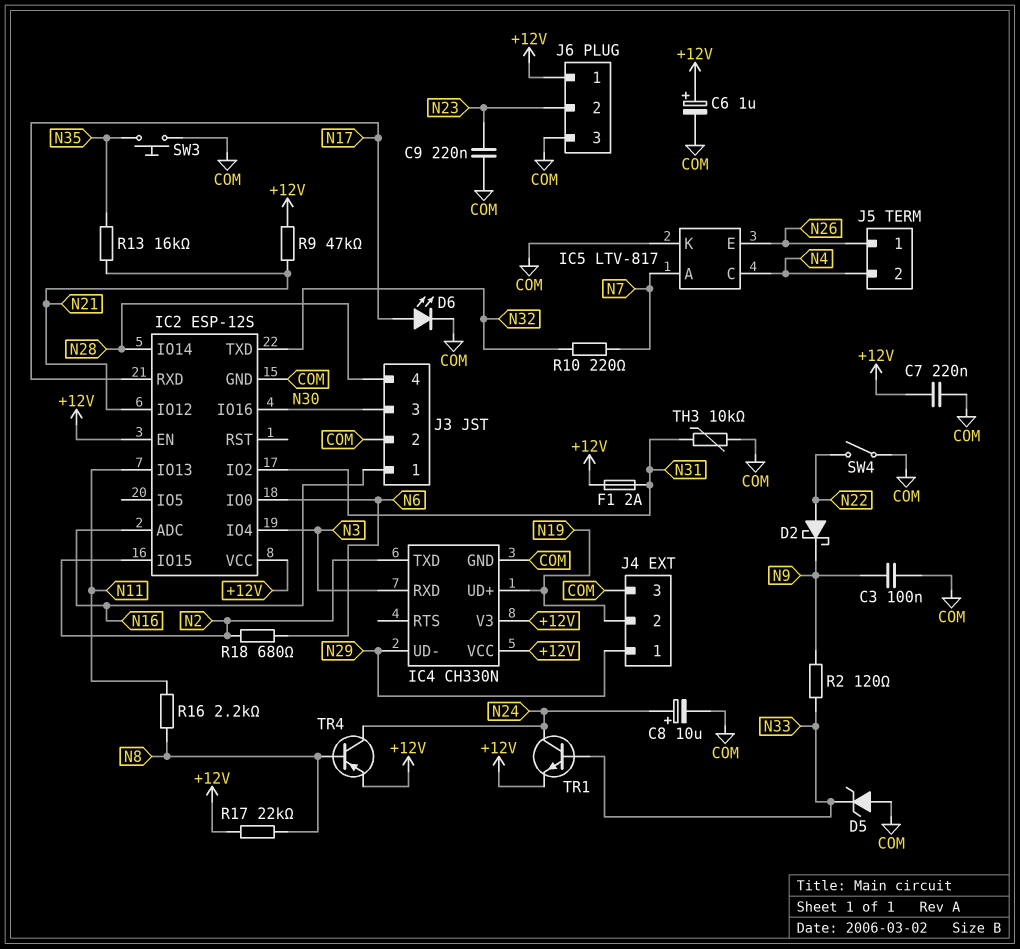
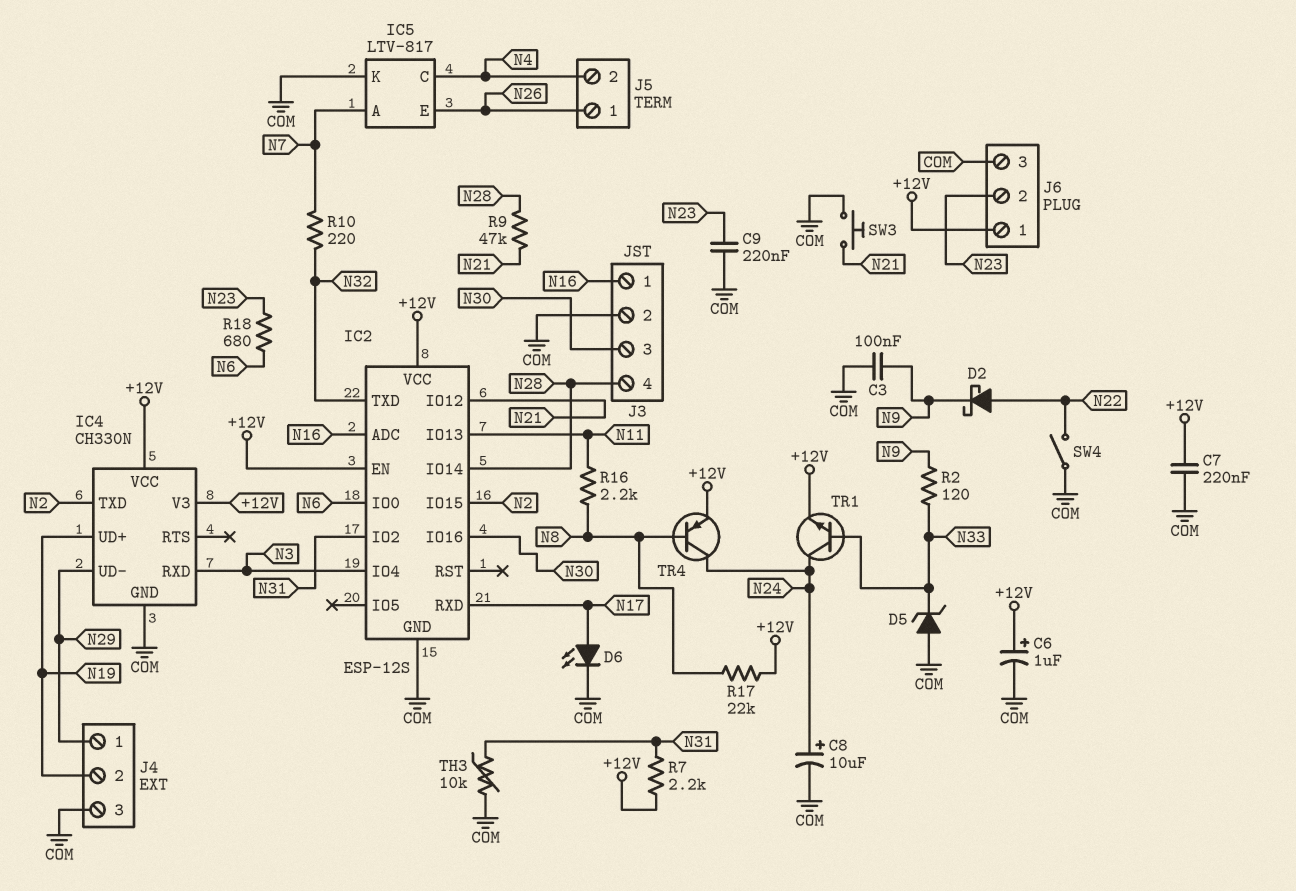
F1: 2A (+12V, N31) -> none
R7: none -> 2.2k (+12V, N31)
R9: 47k (+12V, N21) -> 47k (N21, N28)
R13: 16k (N21, N35) -> none
R18: 680 (N2, N6) -> 680 (N6, N23)
SW3: button (COM, N35) -> button (COM, N21)

